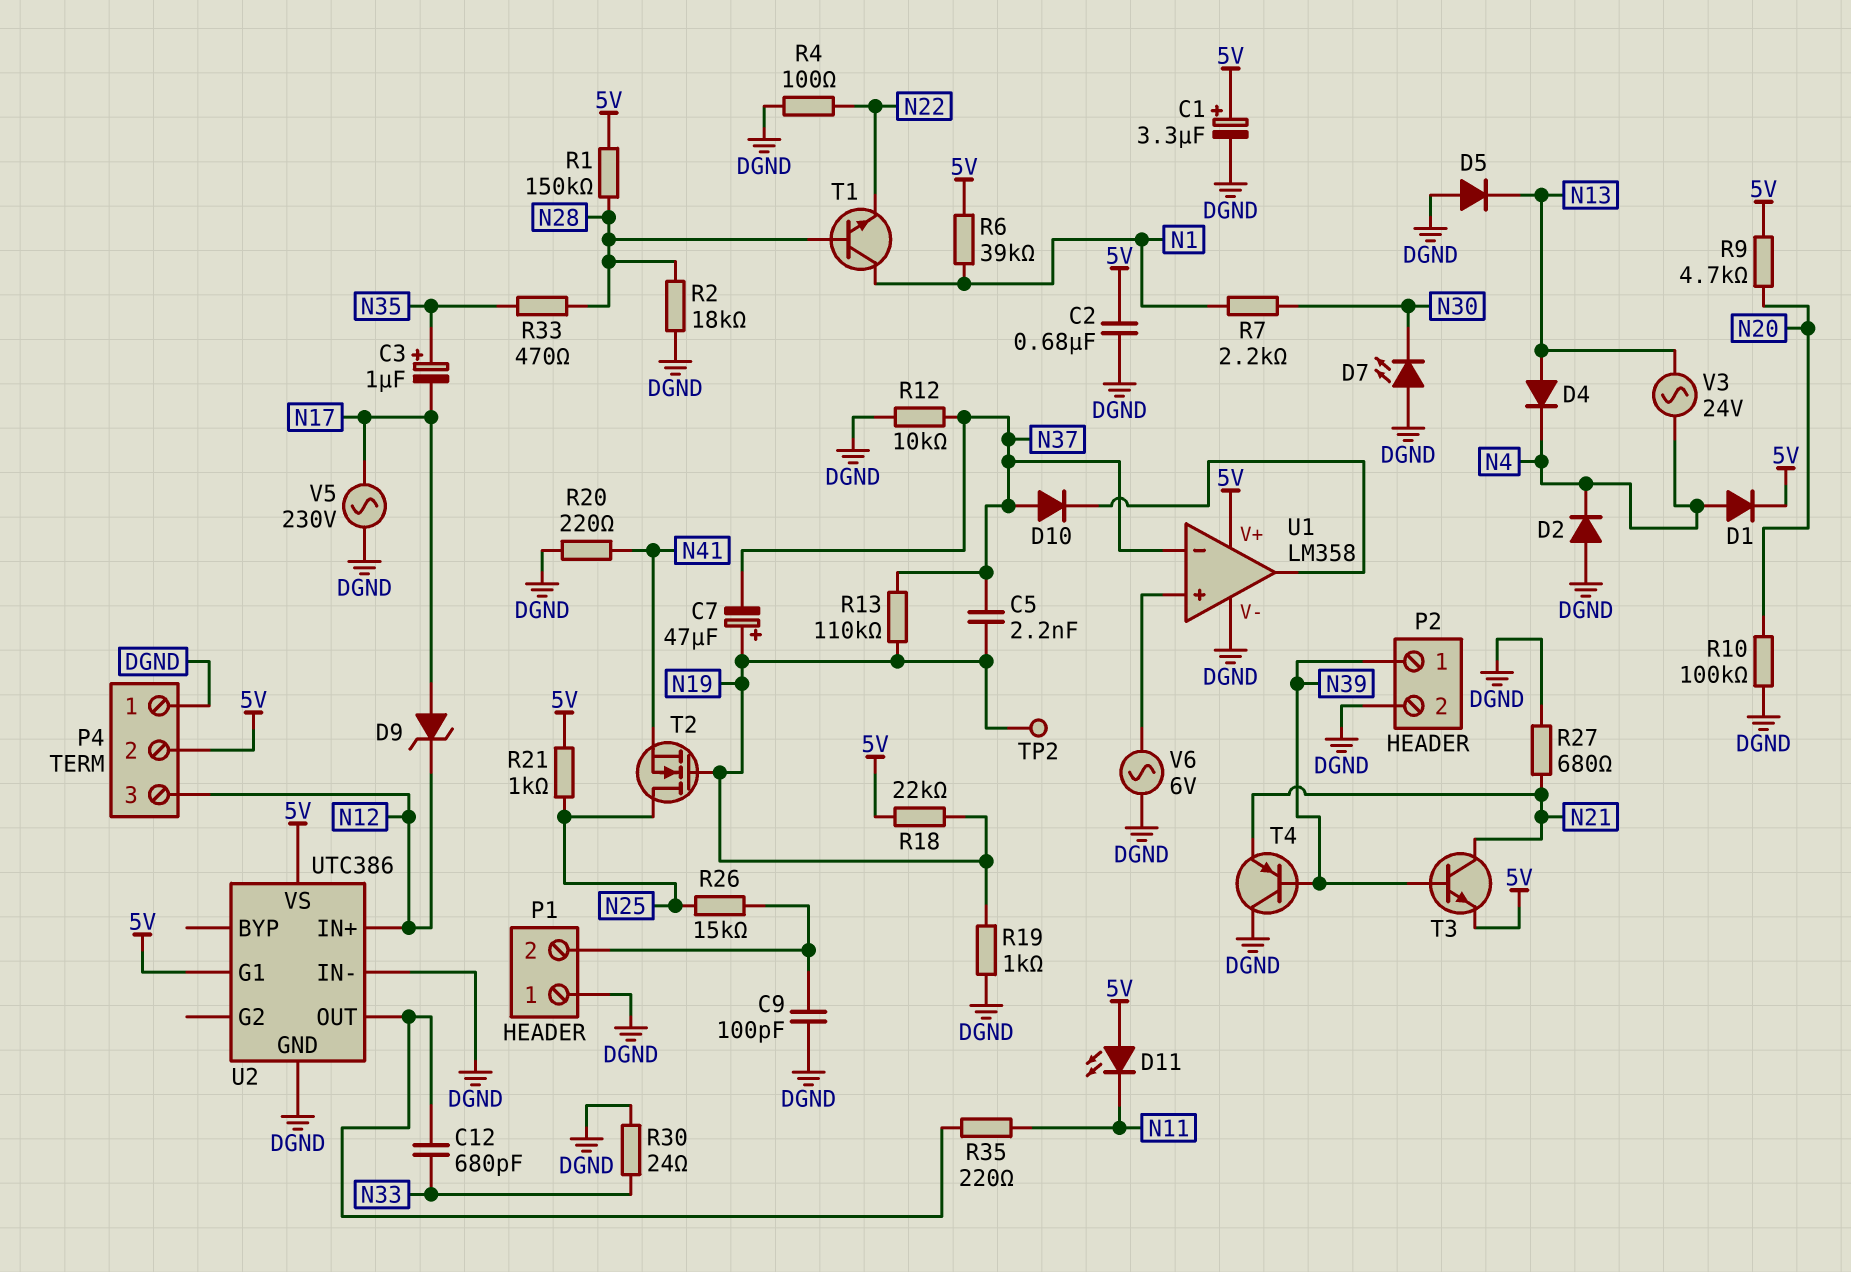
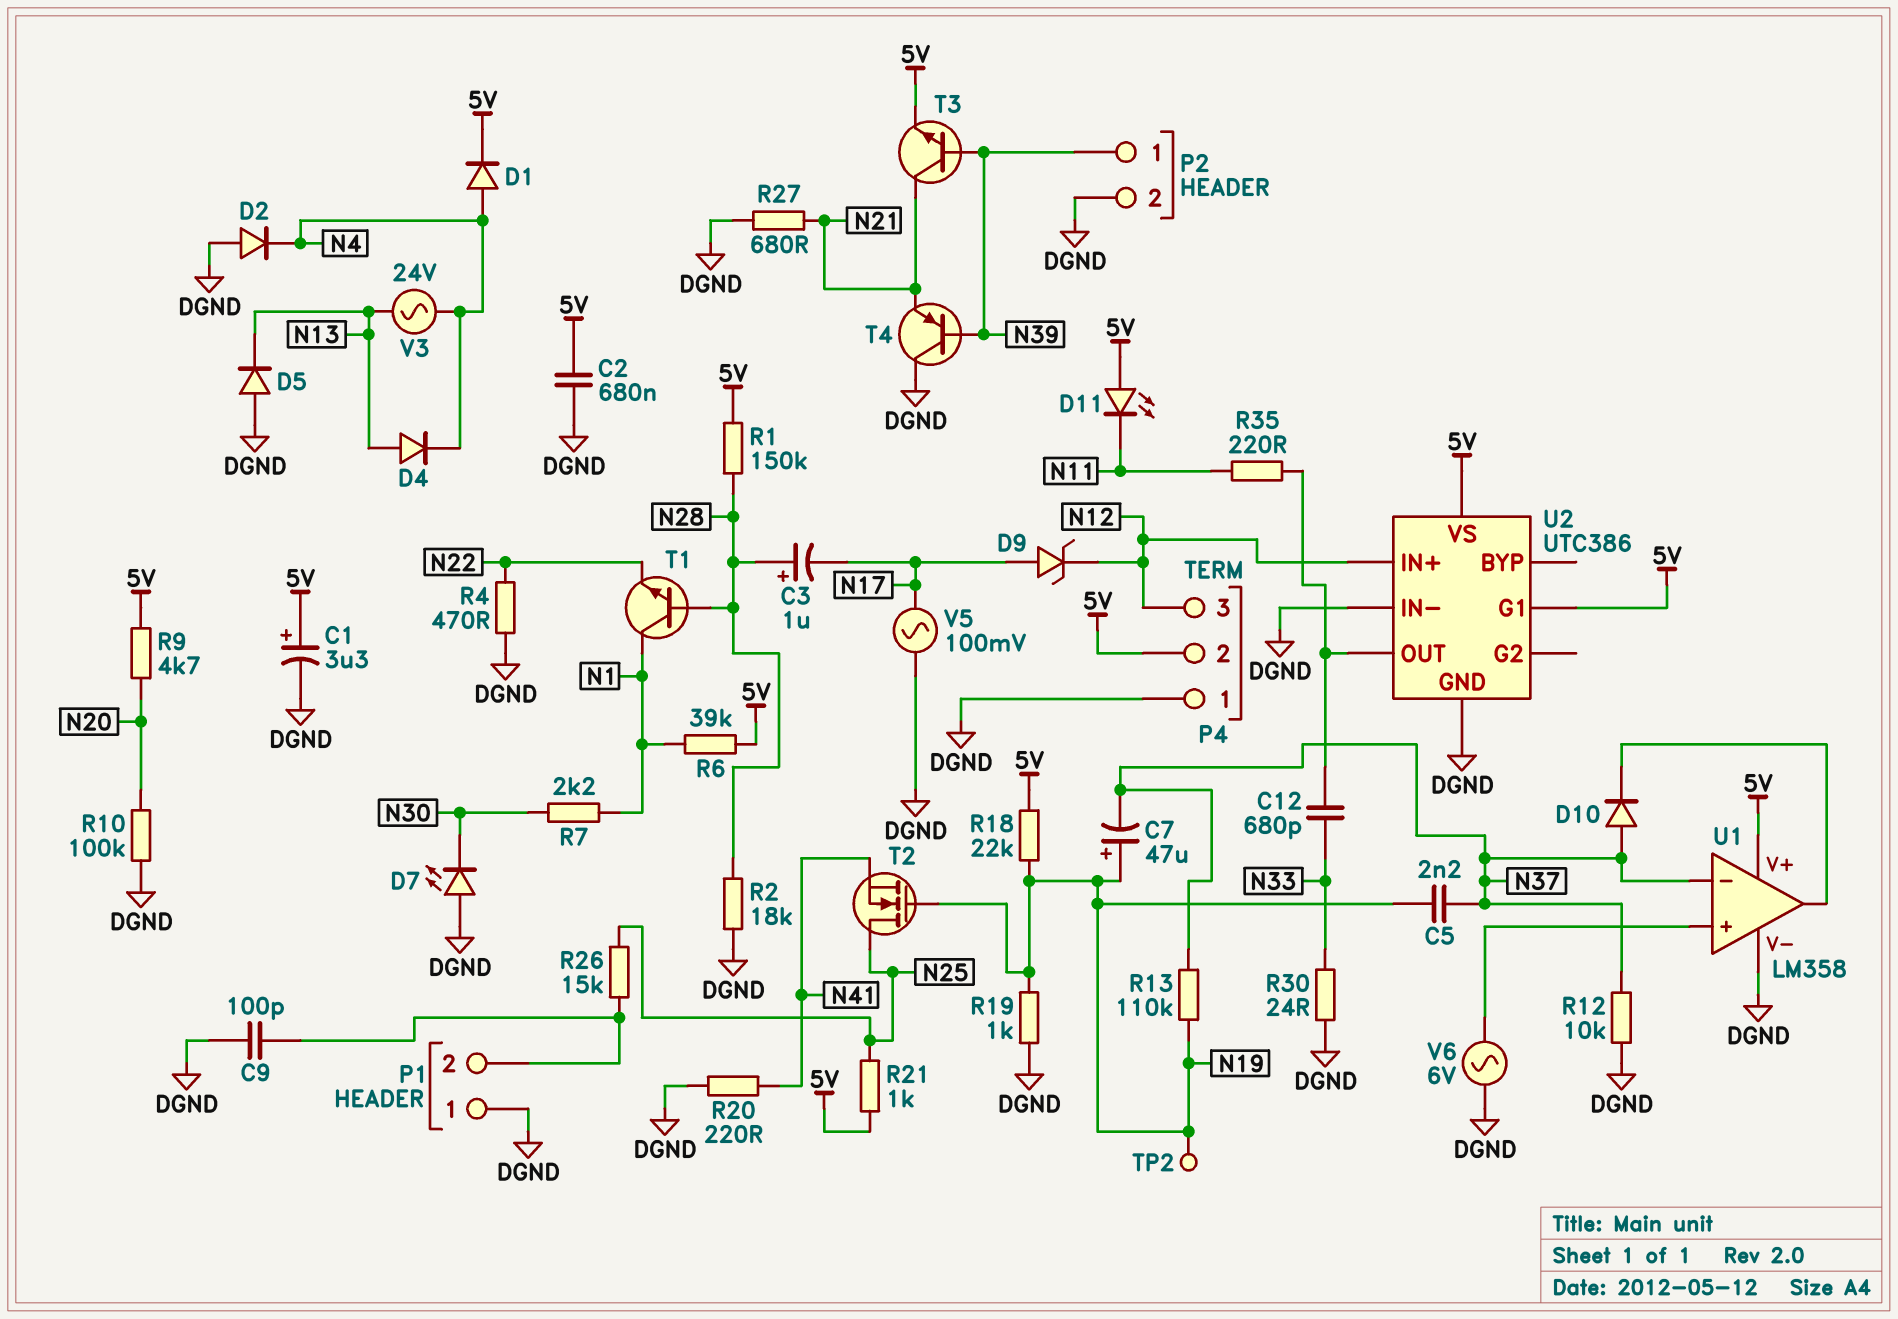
C3: 1uF (plus N35, minus N17) -> 1uF (plus N28, minus N17)
R4: 100 (DGND, N22) -> 470 (DGND, N22)
R33: 470 (N28, N35) -> none
V5: AC 230V (DGND, N17) -> AC 100mV (DGND, N17)

